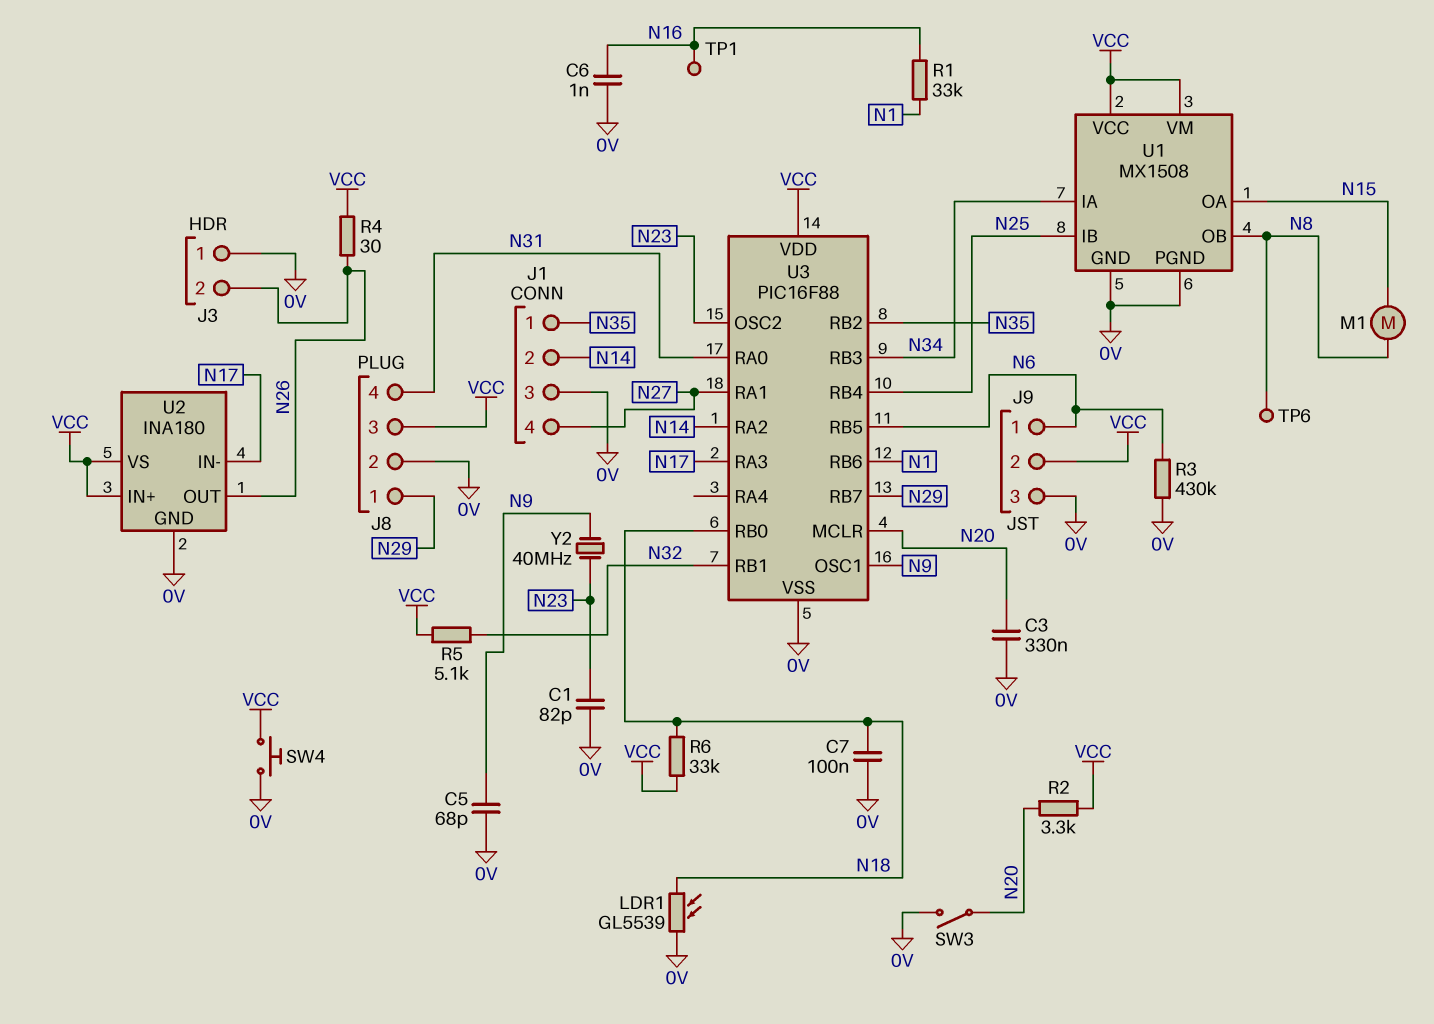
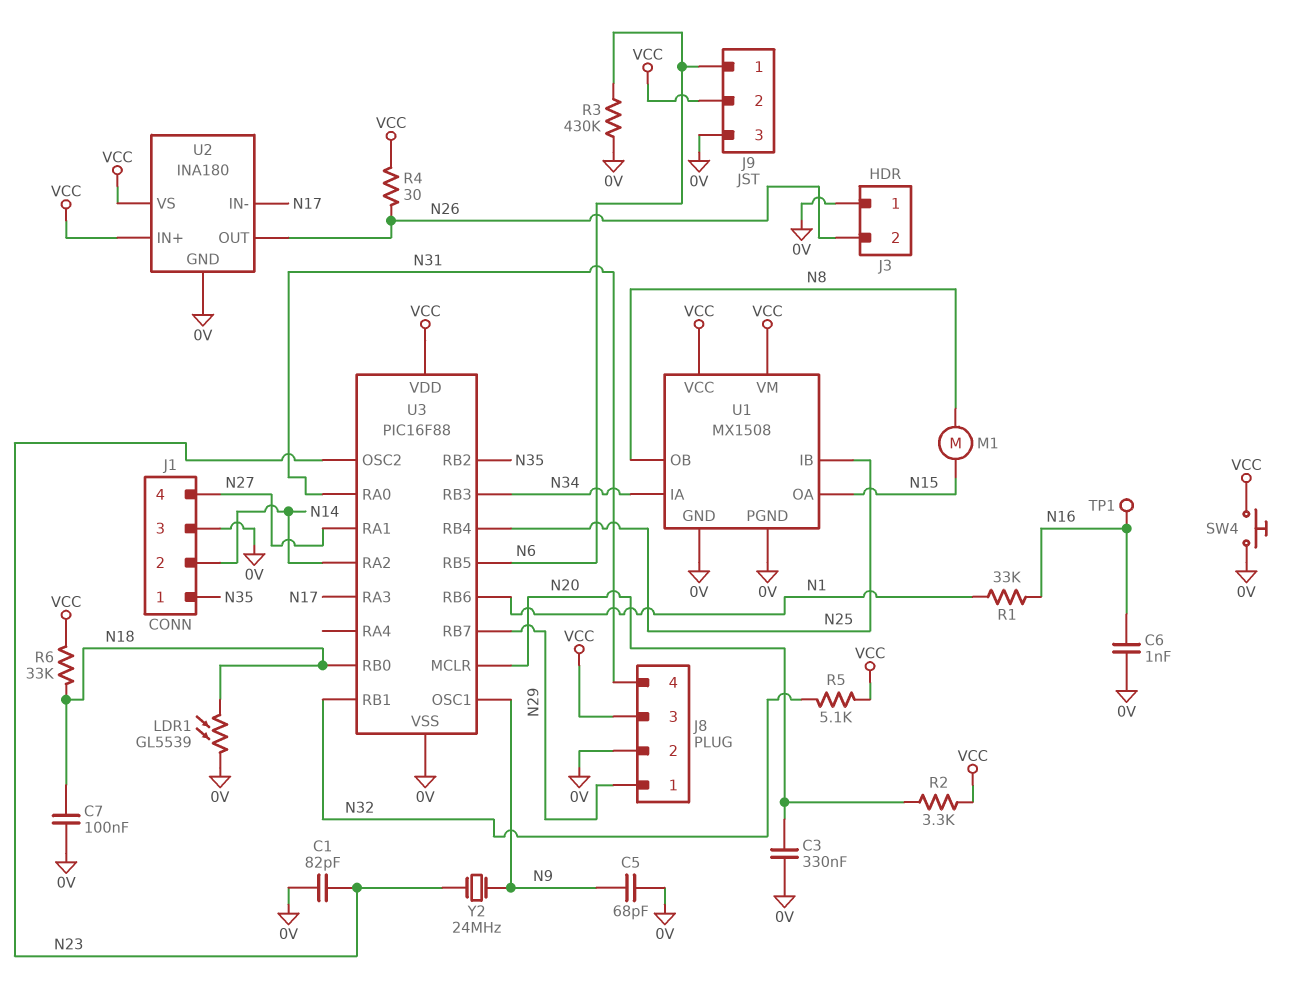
SW3: switch (0V, N20) -> none
TP6: test point (N8) -> none
Y2: 40MHz (N9, N23) -> 24MHz (N9, N23)

